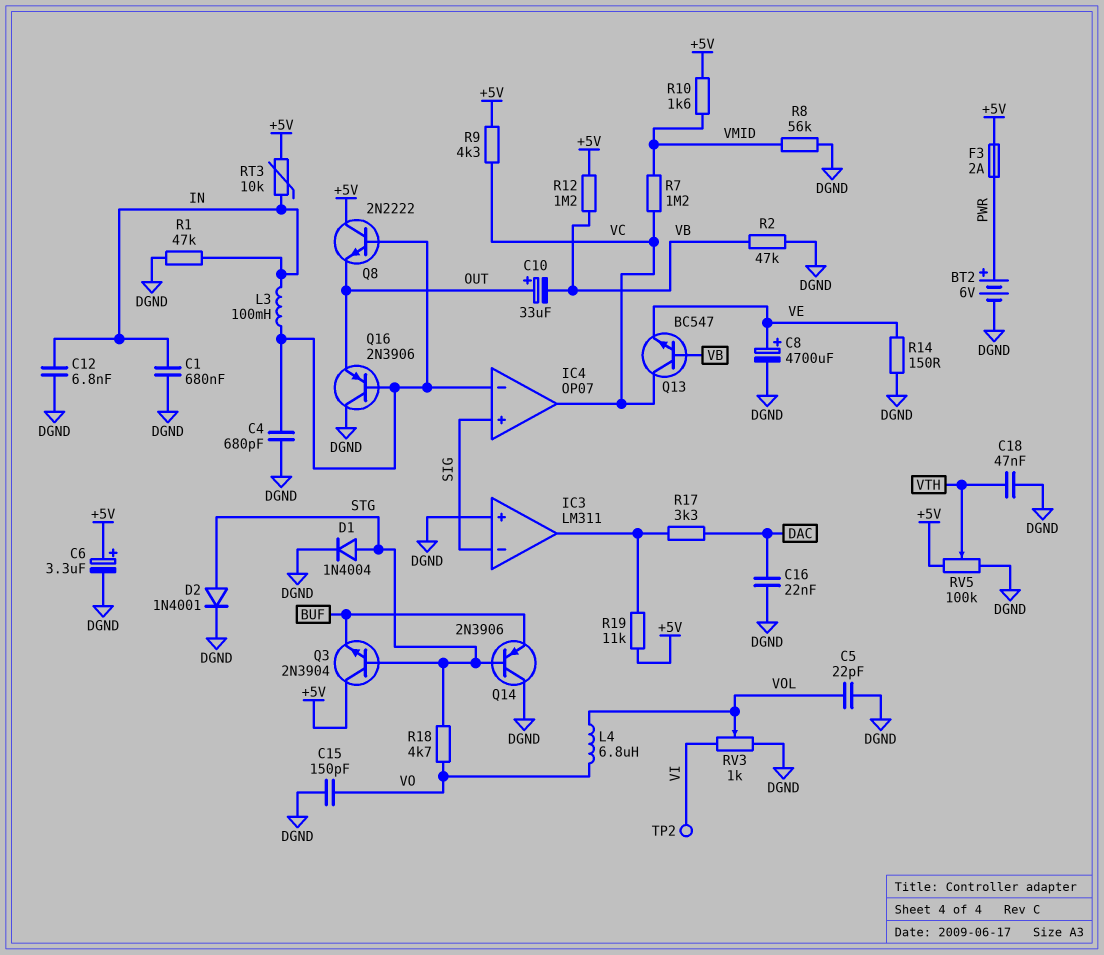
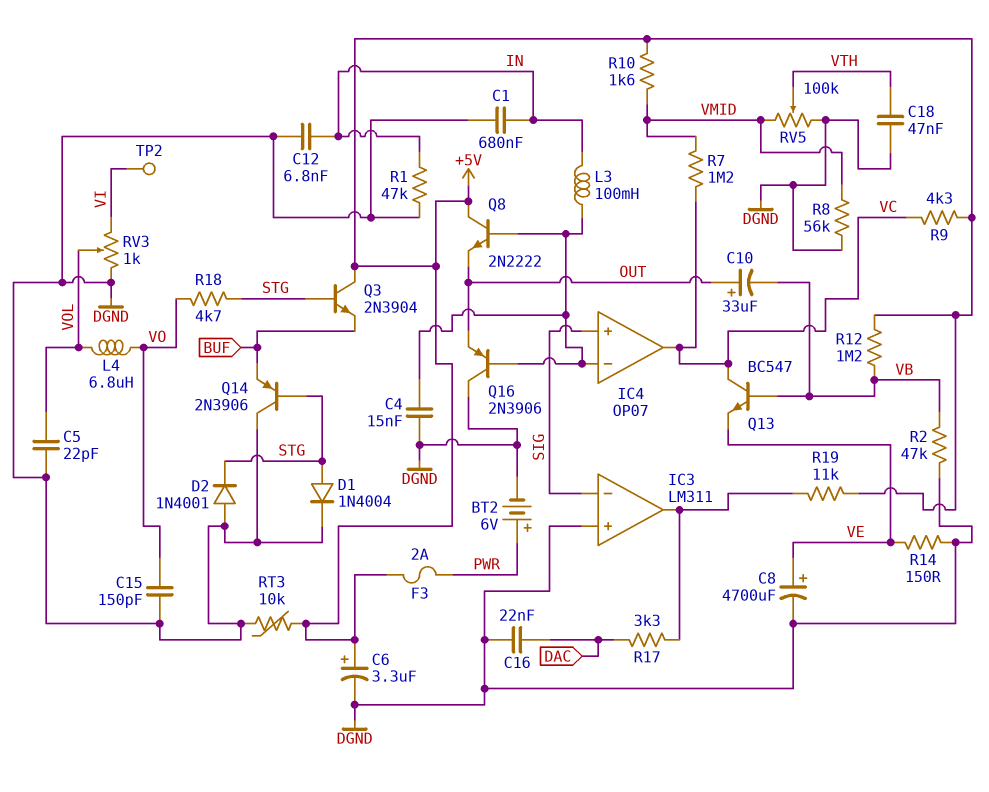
C4: 680pF (DGND, IC4/in-) -> 15nF (DGND, IC4/in-)
D2: diode 1N4001 (A STG, K DGND) -> diode 1N4001 (A DGND, K STG)
RT3: 10k (+5V, IN) -> 10k (+5V, DGND)
RV5: 100k (+5V, DGND, wiper VTH) -> 100k (DGND, VMID, wiper VTH)

